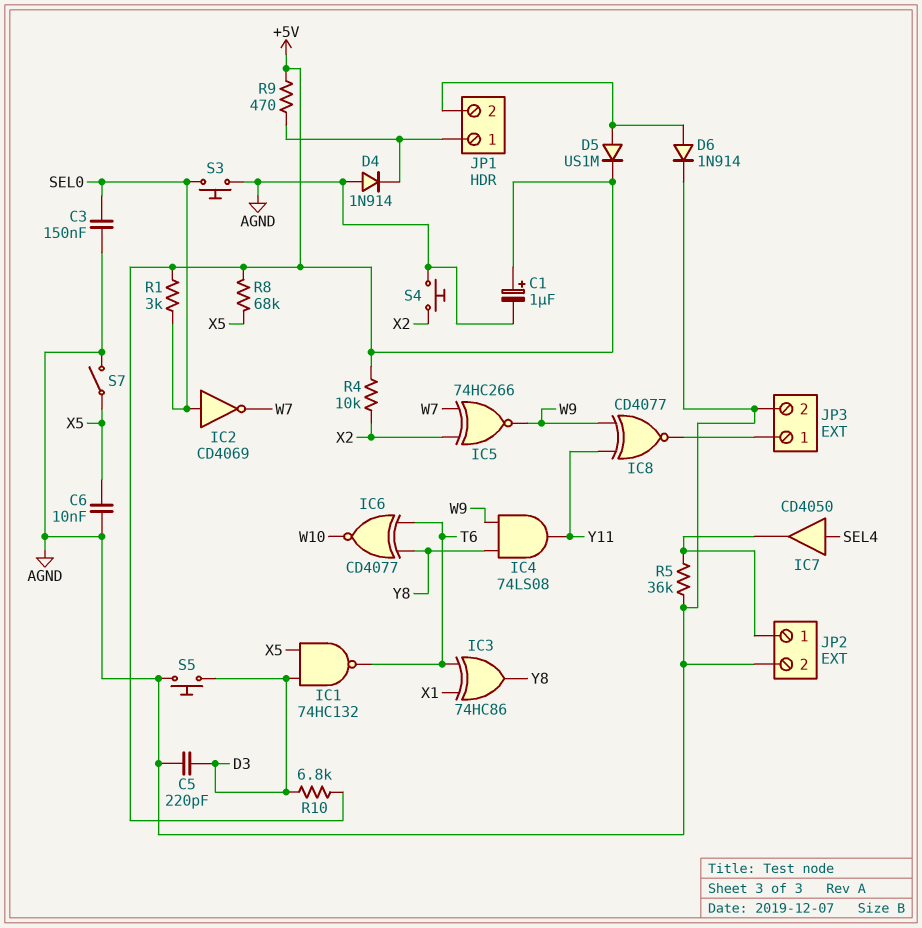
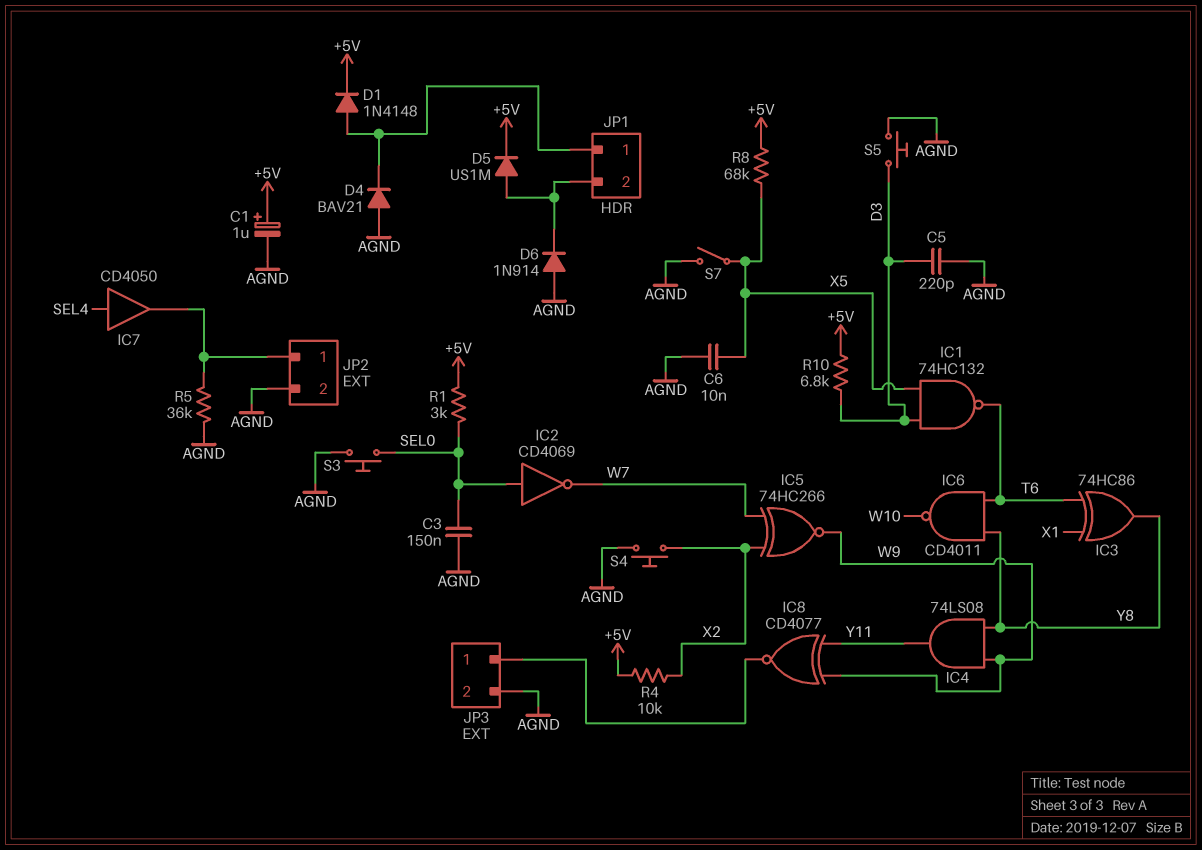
D1: none -> diode 1N4148 (A JP1/1, K +5V)
D4: diode 1N914 (A AGND, K JP1/1) -> diode BAV21 (A AGND, K JP1/1)
D6: diode 1N914 (A JP1/2, K AGND) -> diode 1N914 (A AGND, K JP1/2)
IC6: XNOR CD4077 (in T6, in Y8, out W10) -> NAND CD4011 (in T6, in Y8, out W10)
R9: 470 (+5V, JP1/1) -> none

